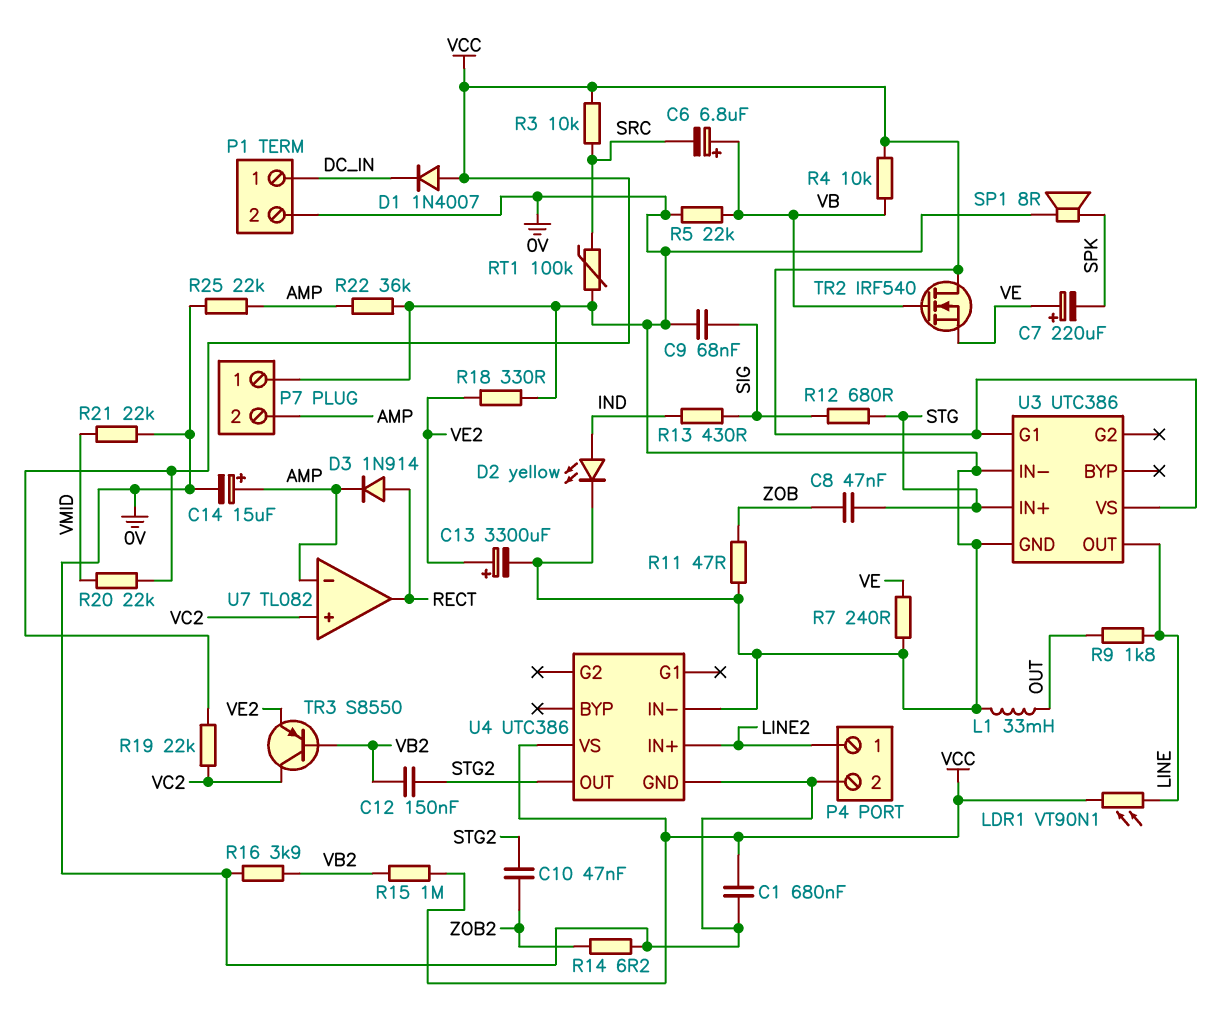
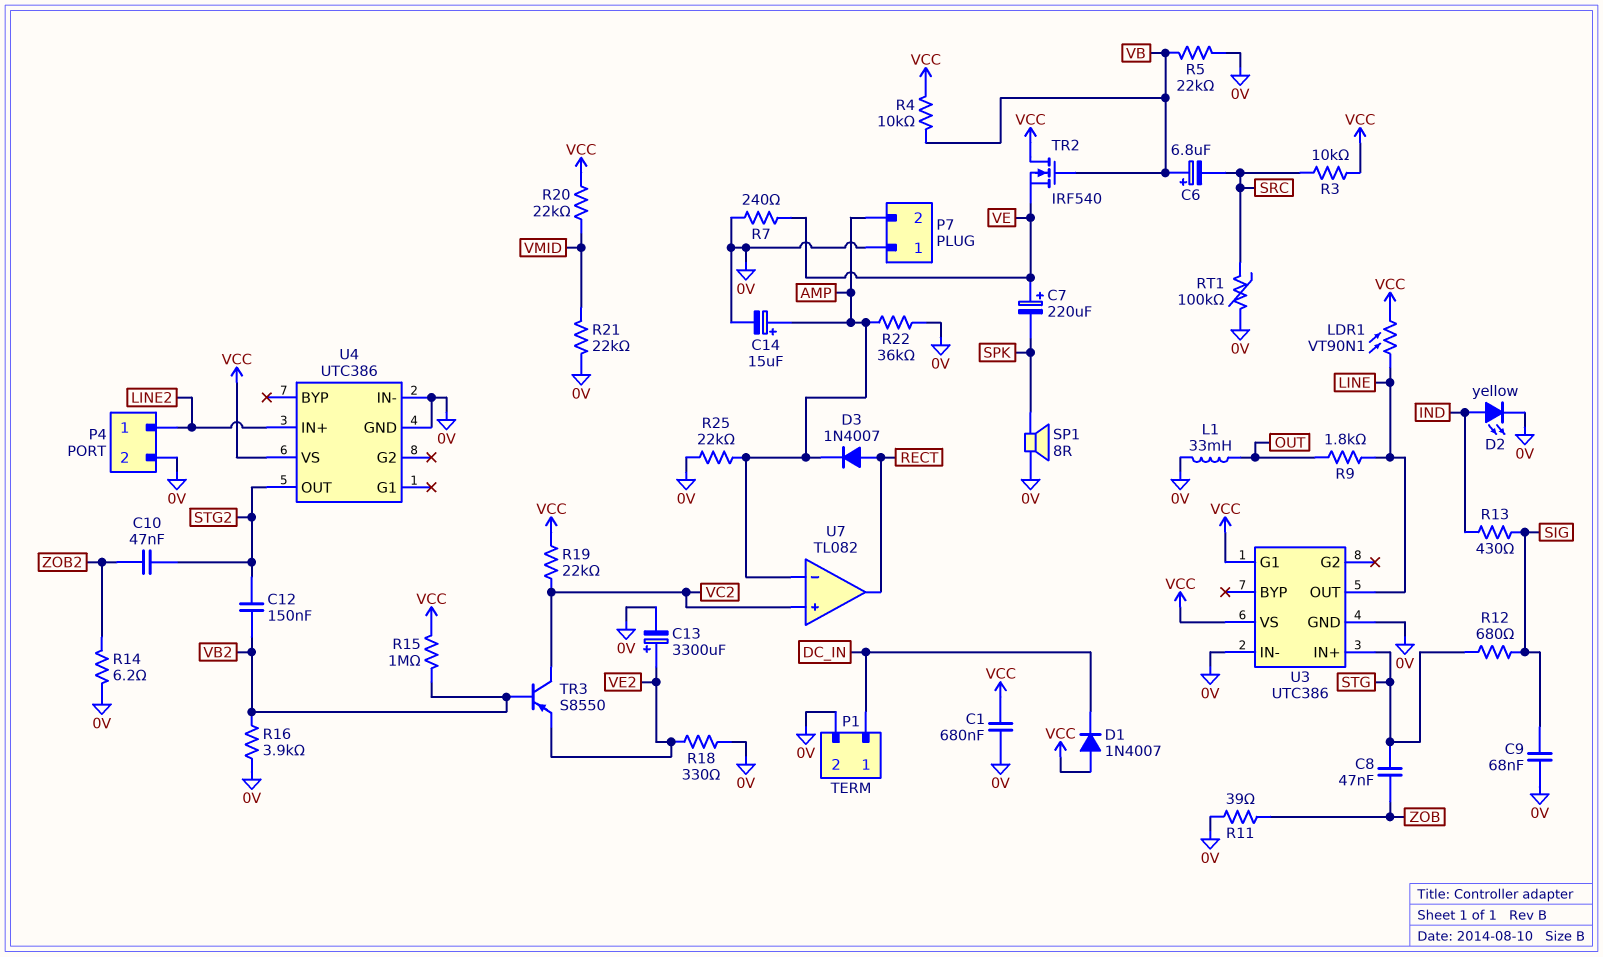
D3: diode 1N914 (A RECT, K AMP) -> diode 1N4007 (A RECT, K AMP)
R11: 47 (0V, ZOB) -> 39 (0V, ZOB)

